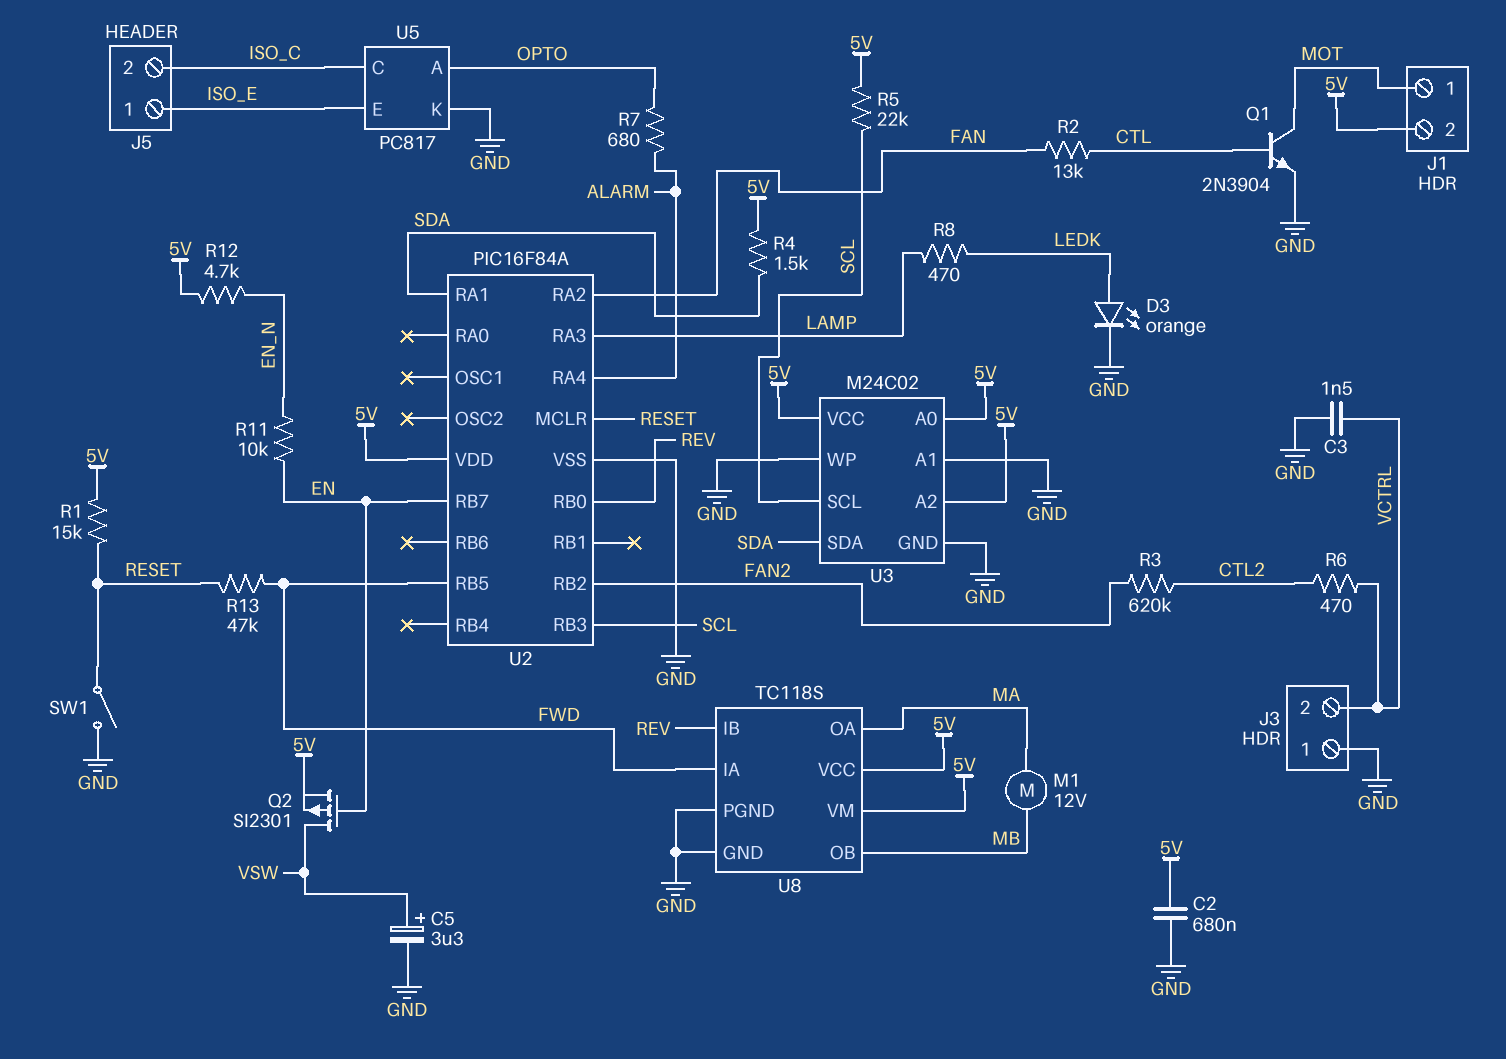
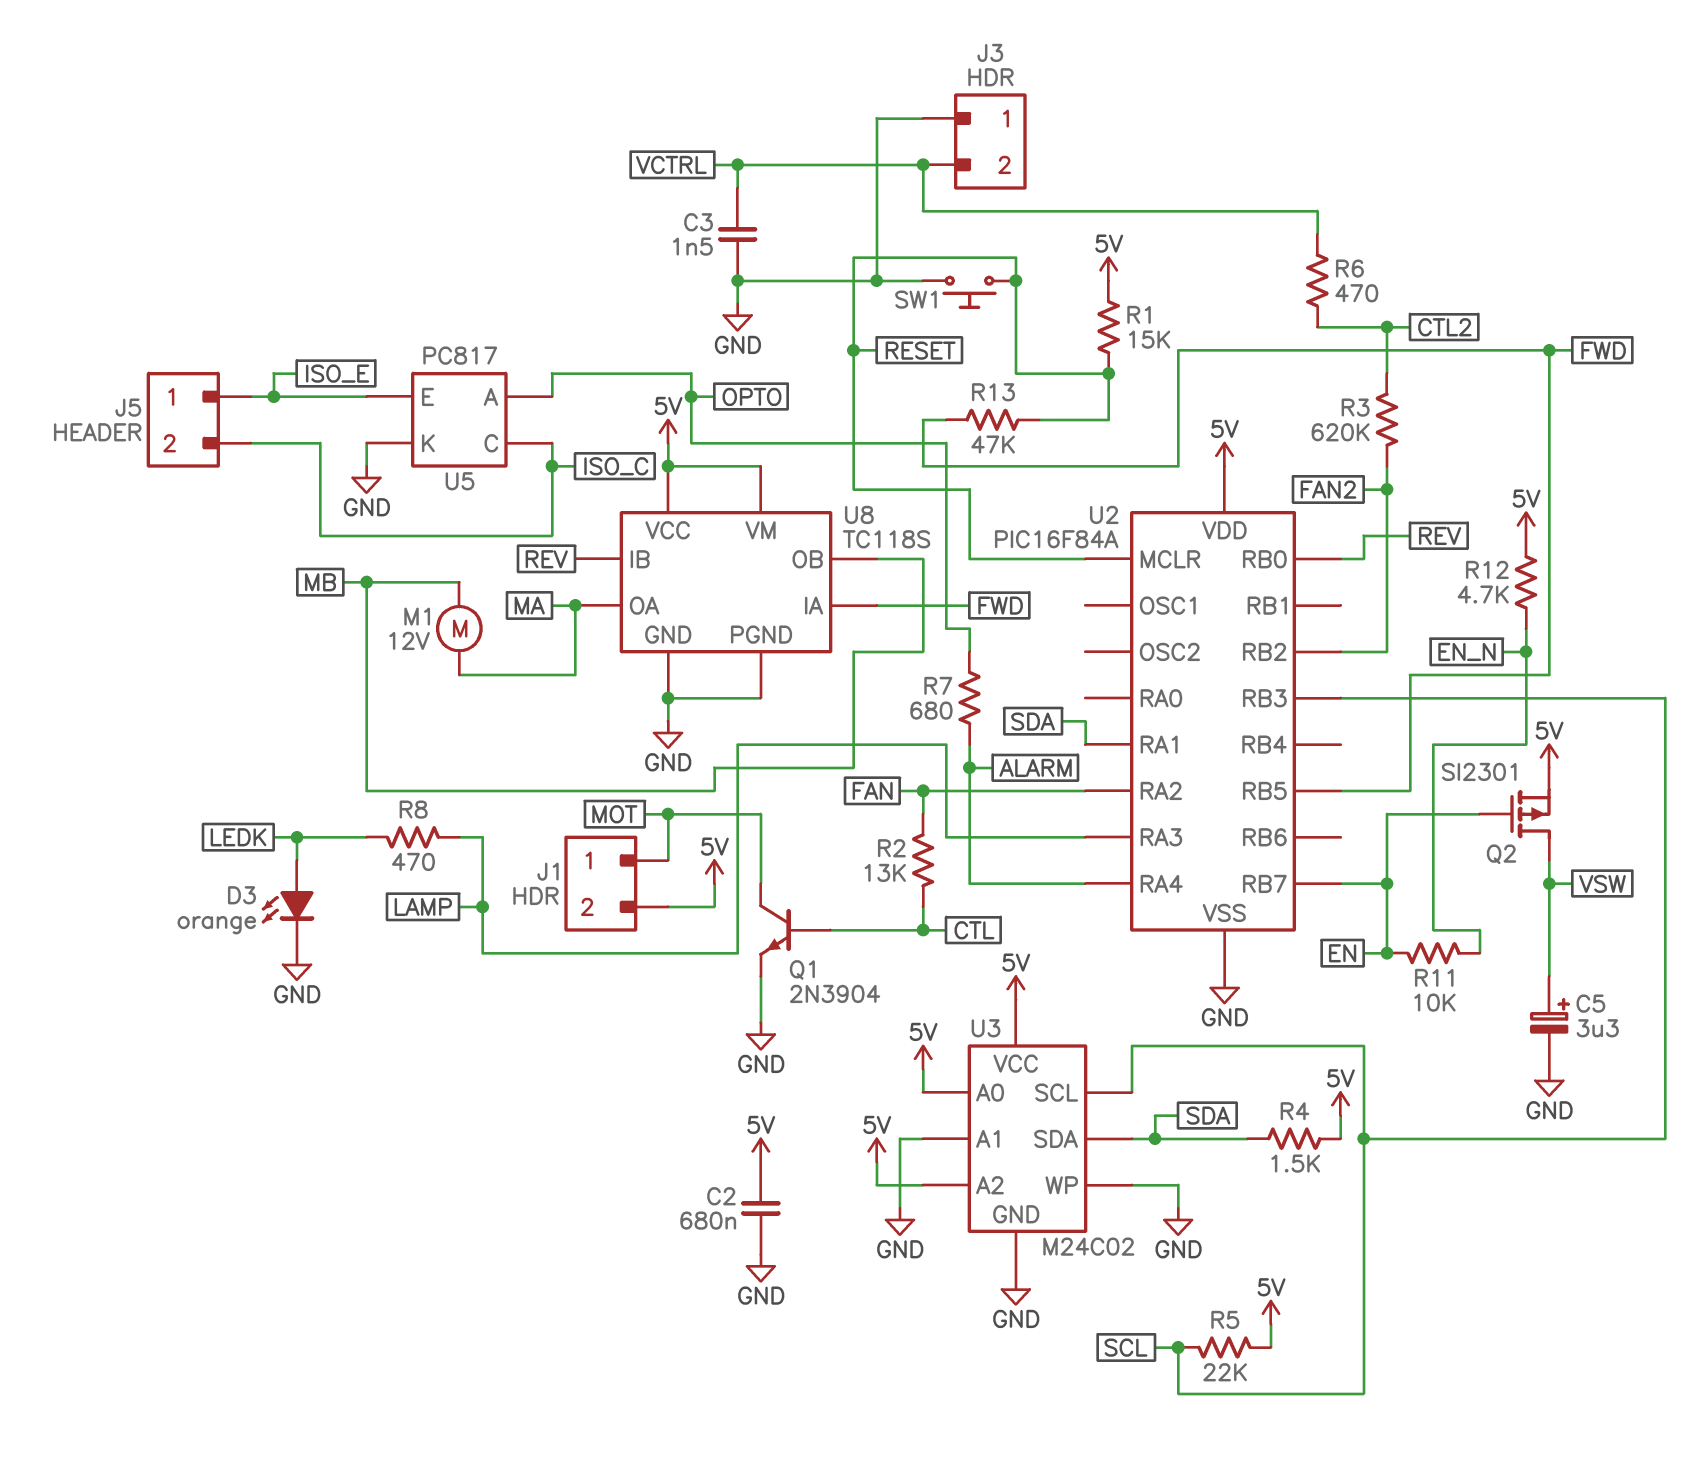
SW1: switch (GND, RESET) -> button (GND, RESET)

